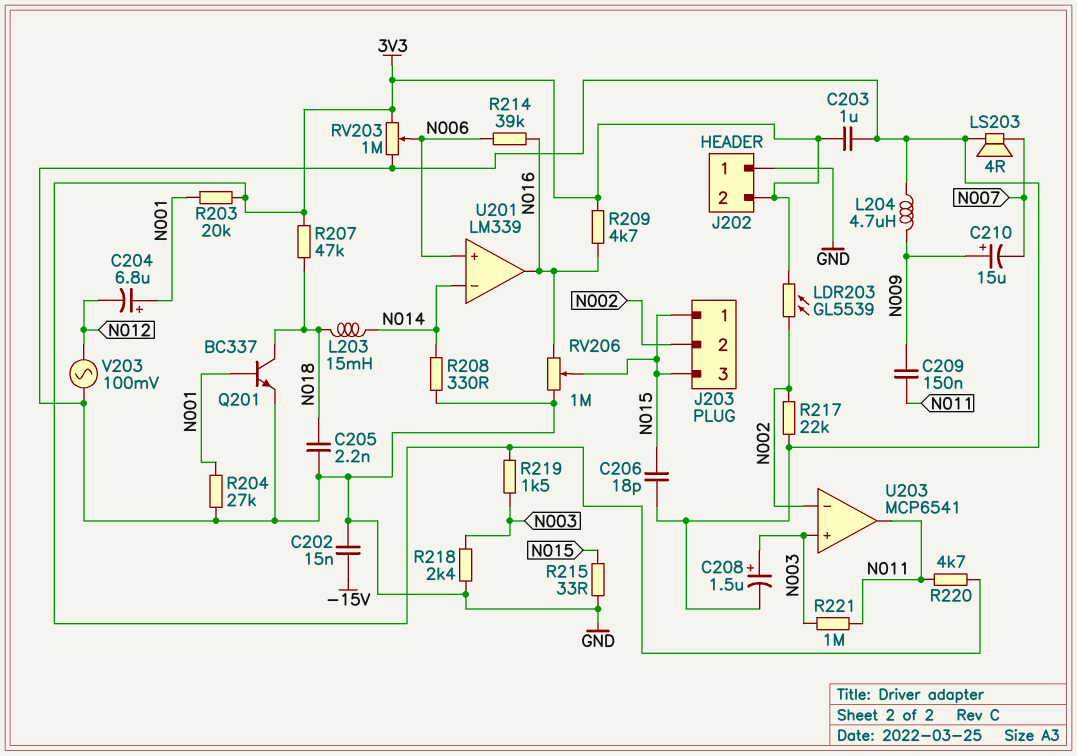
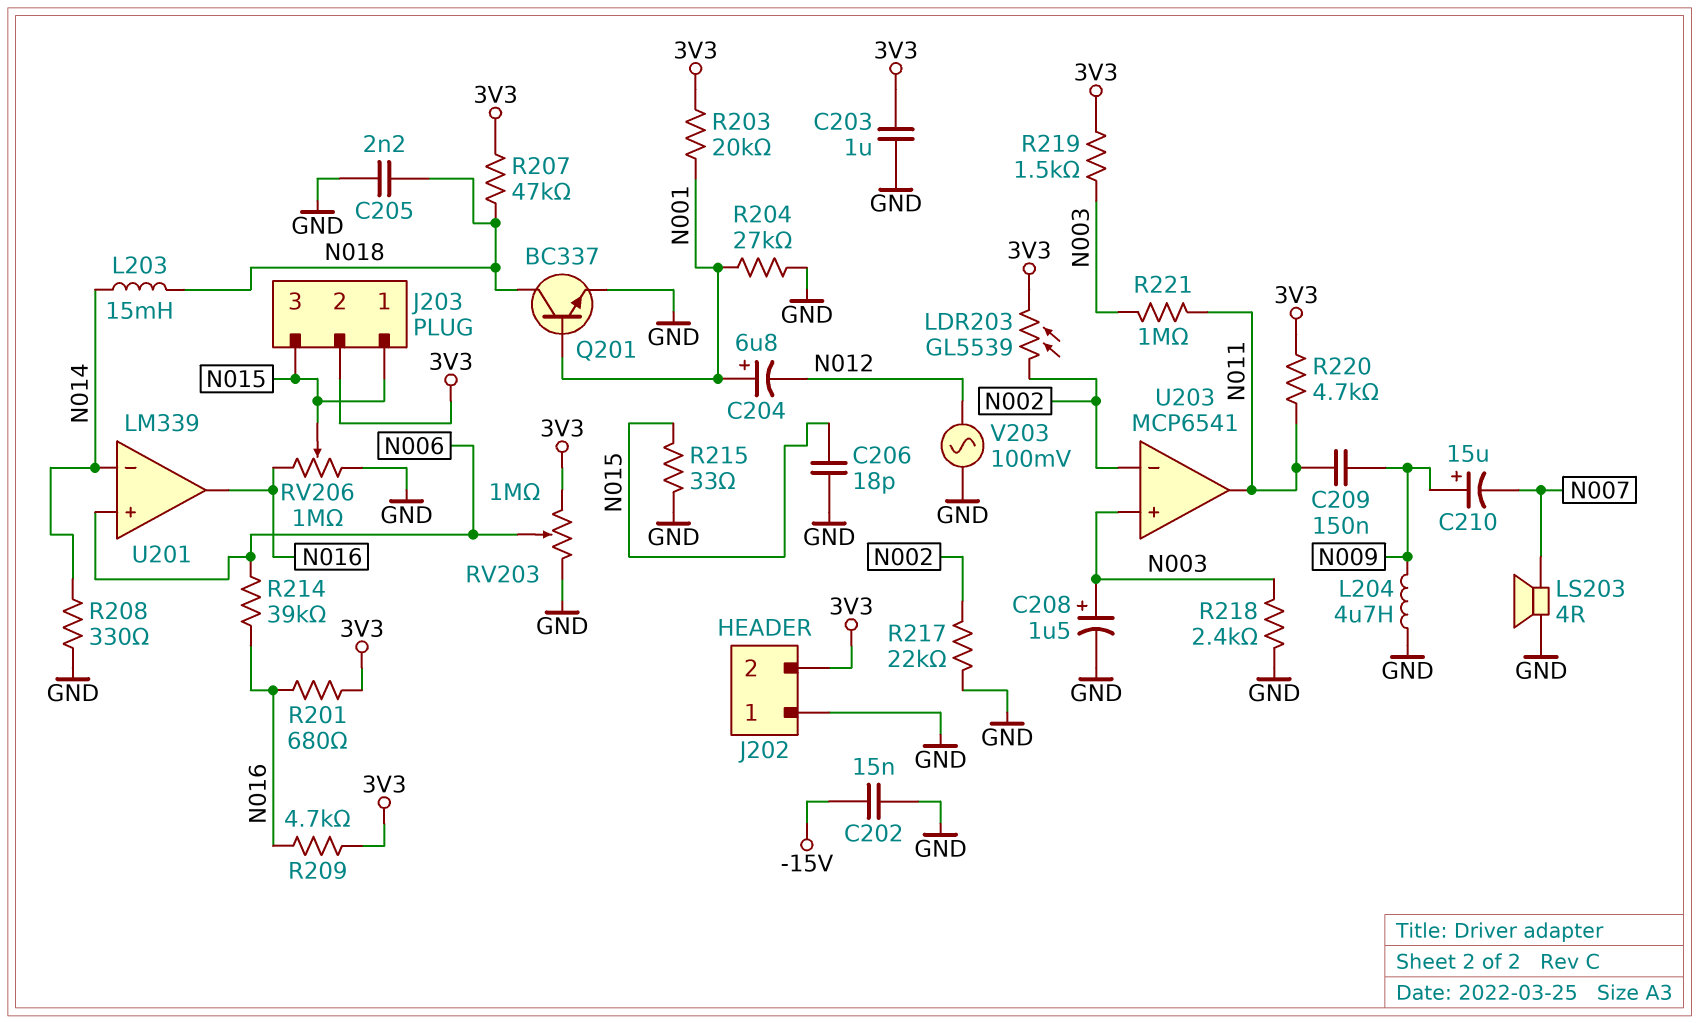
J203 pin 2: N002 -> 3V3
R201: none -> 680 (3V3, N016)

